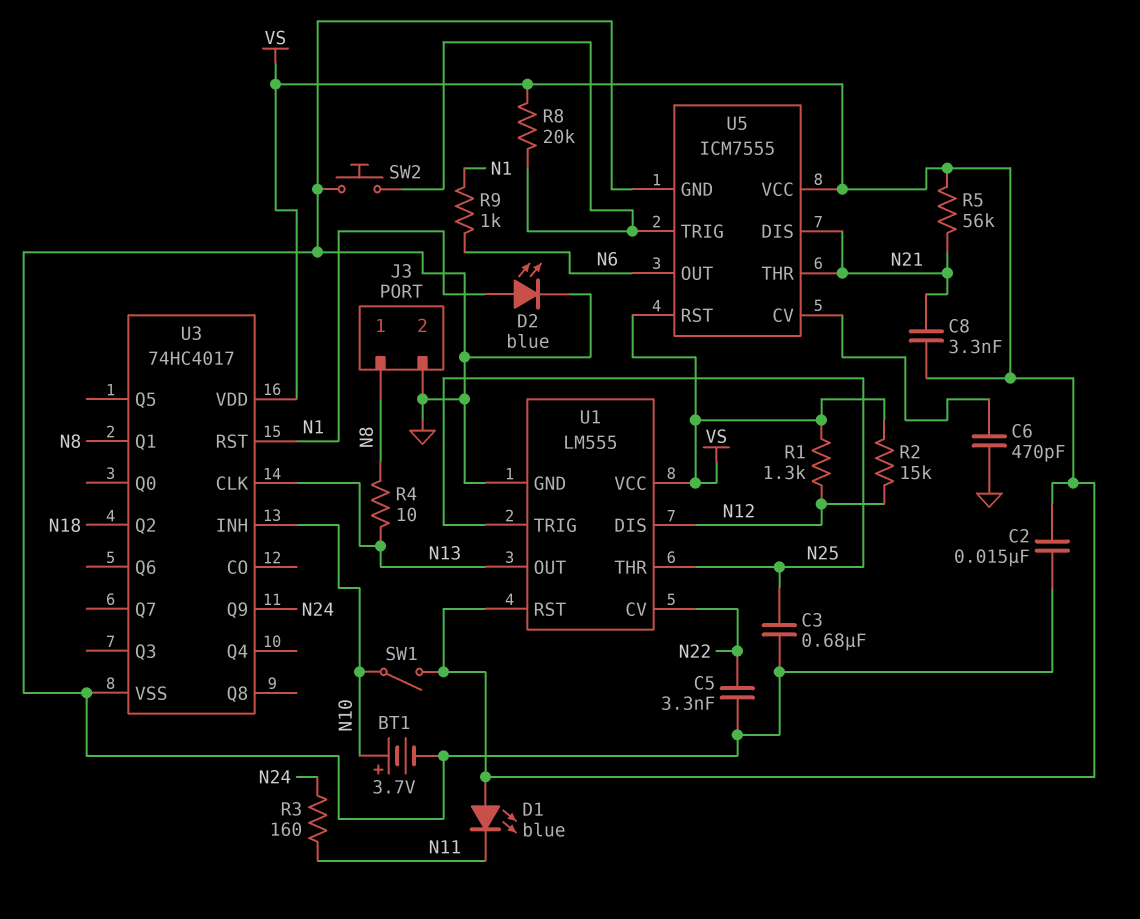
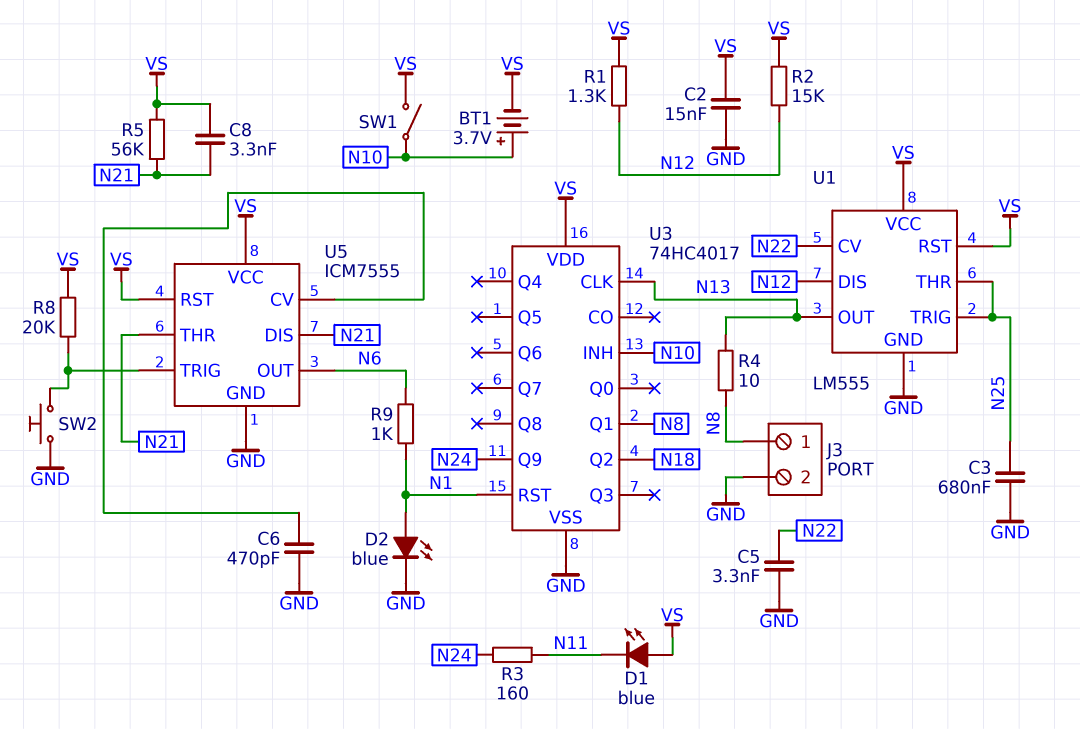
BT1: 3.7V (plus N10, minus GND) -> 3.7V (plus N10, minus VS)

